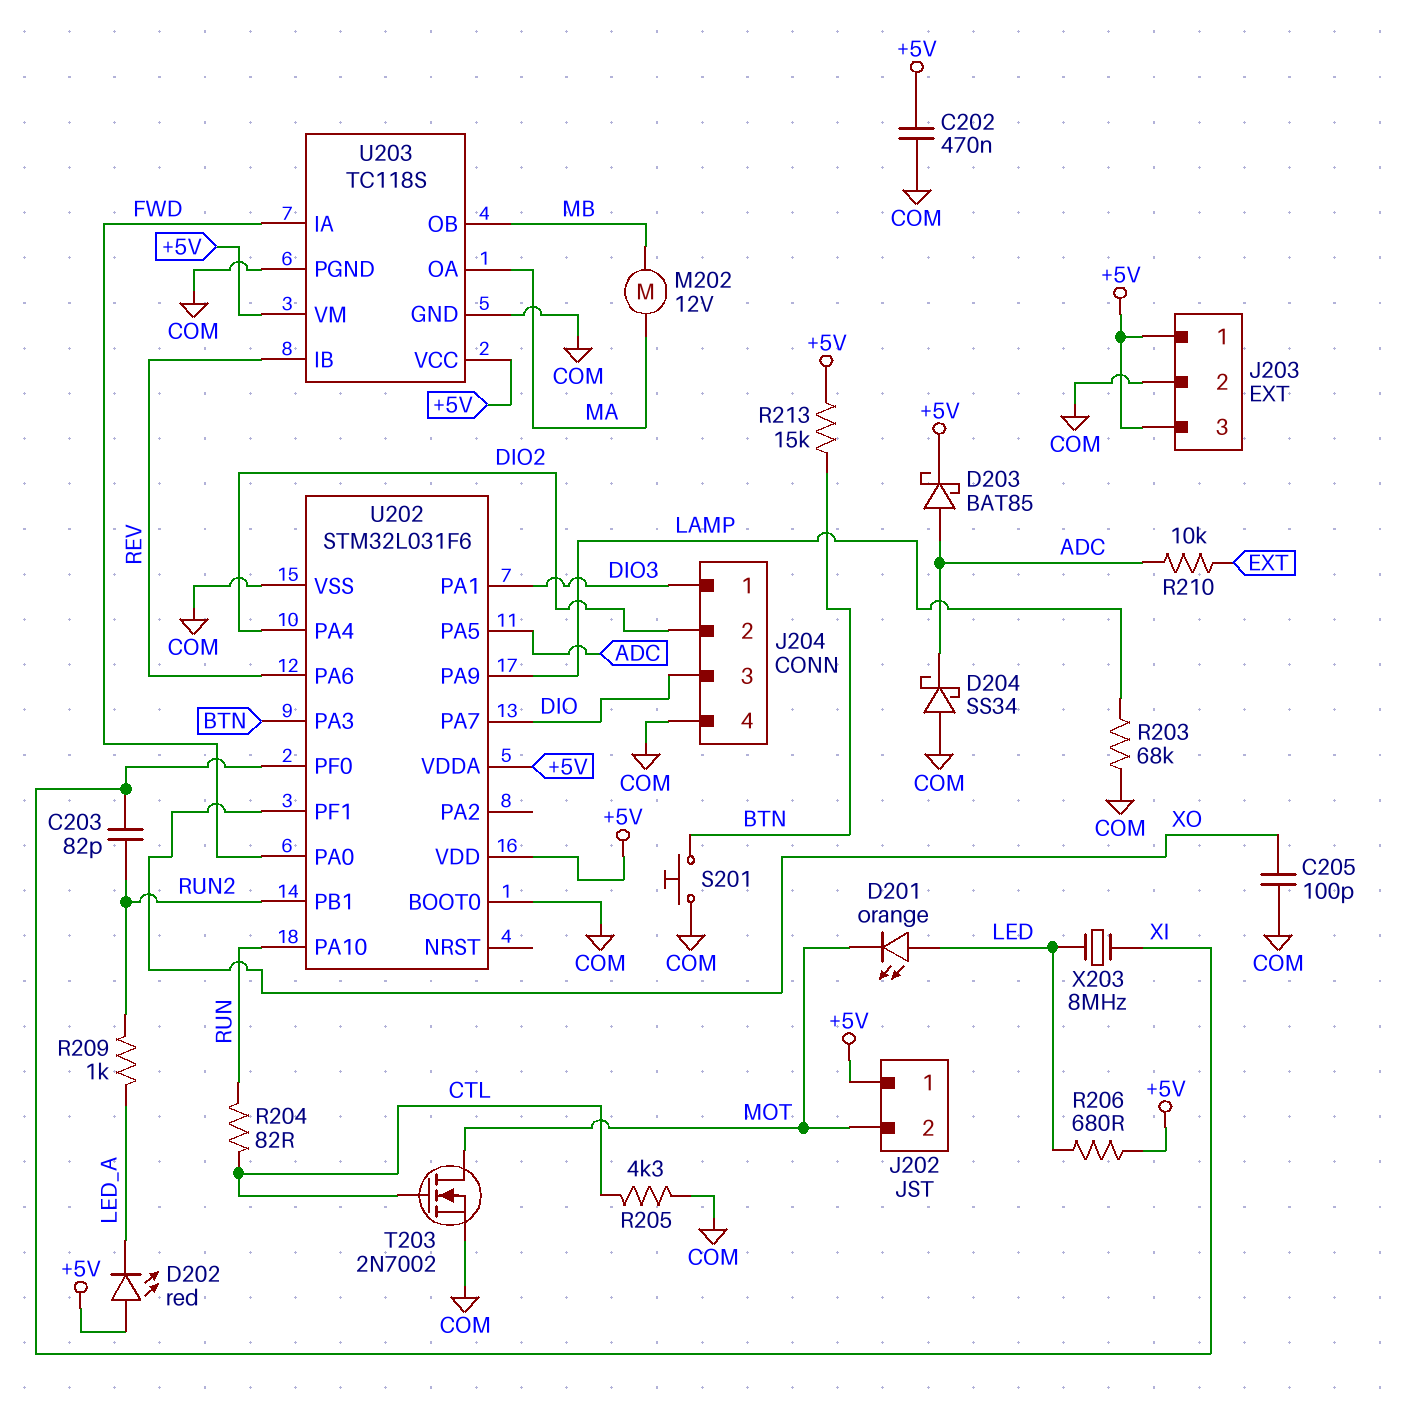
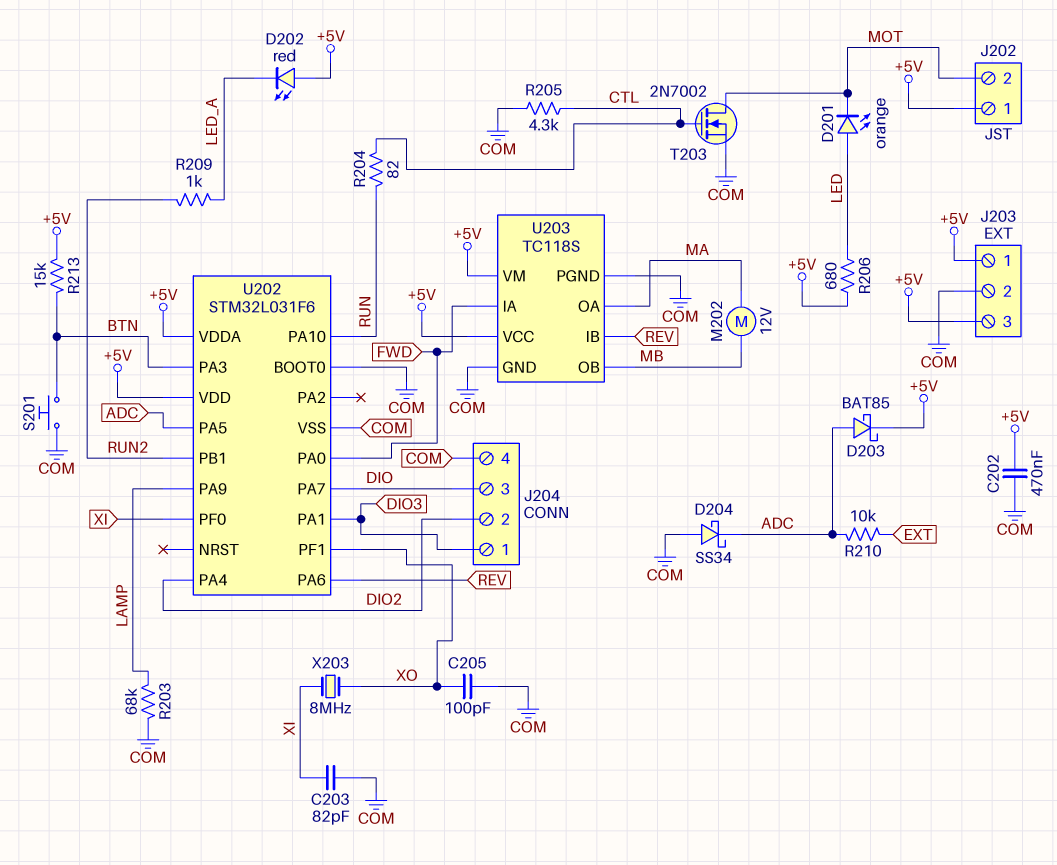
C203: 82pF (RUN2, XI) -> 82pF (COM, XI)
X203: 8MHz (LED, XI) -> 8MHz (XI, XO)

